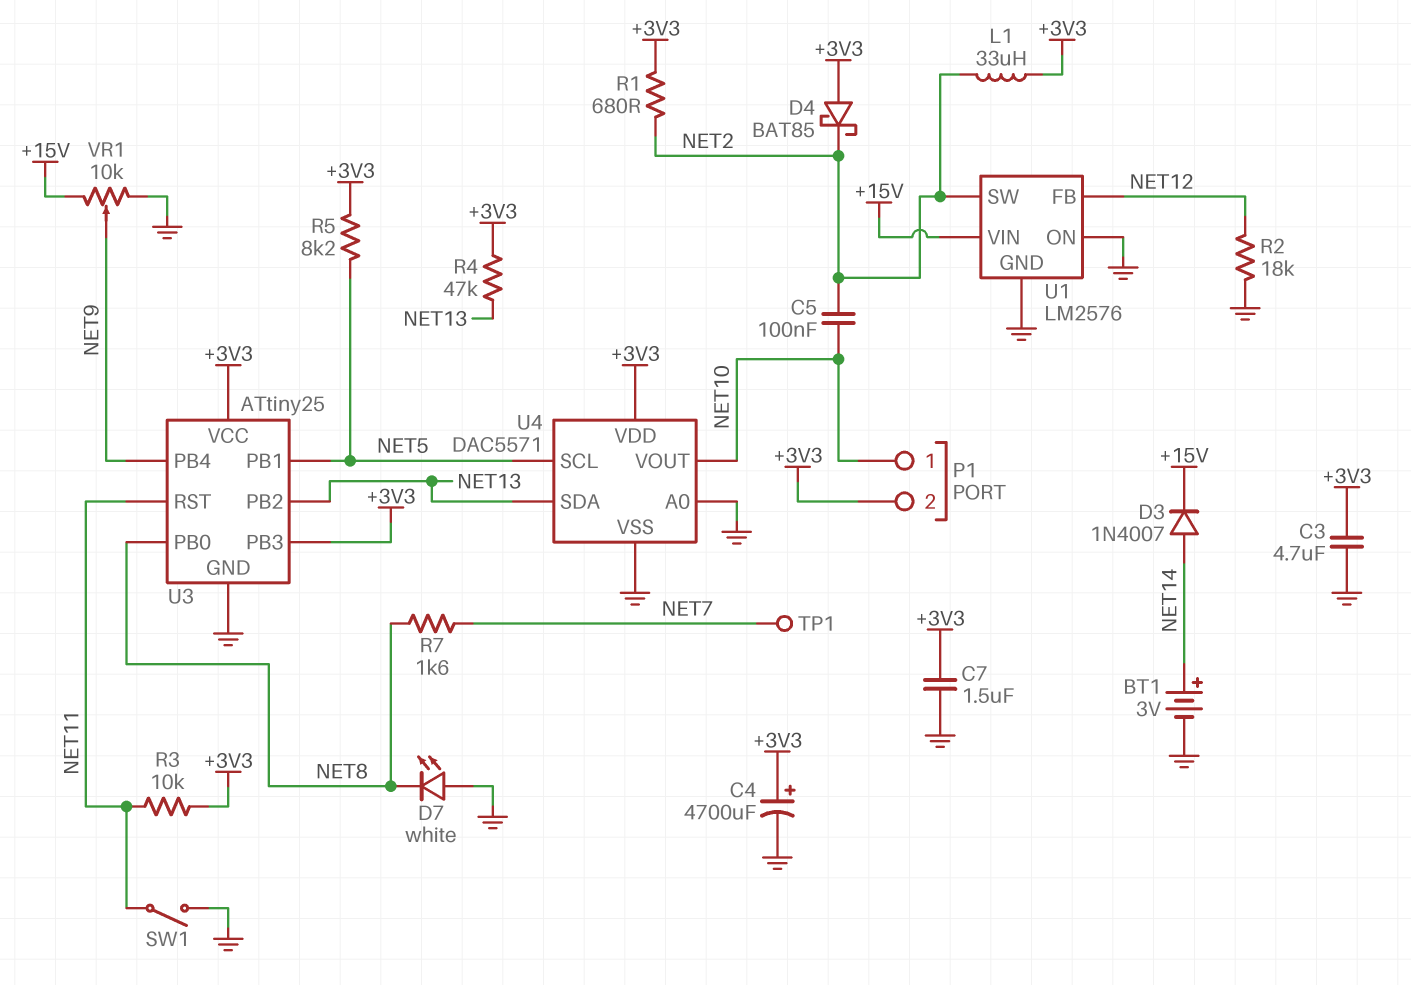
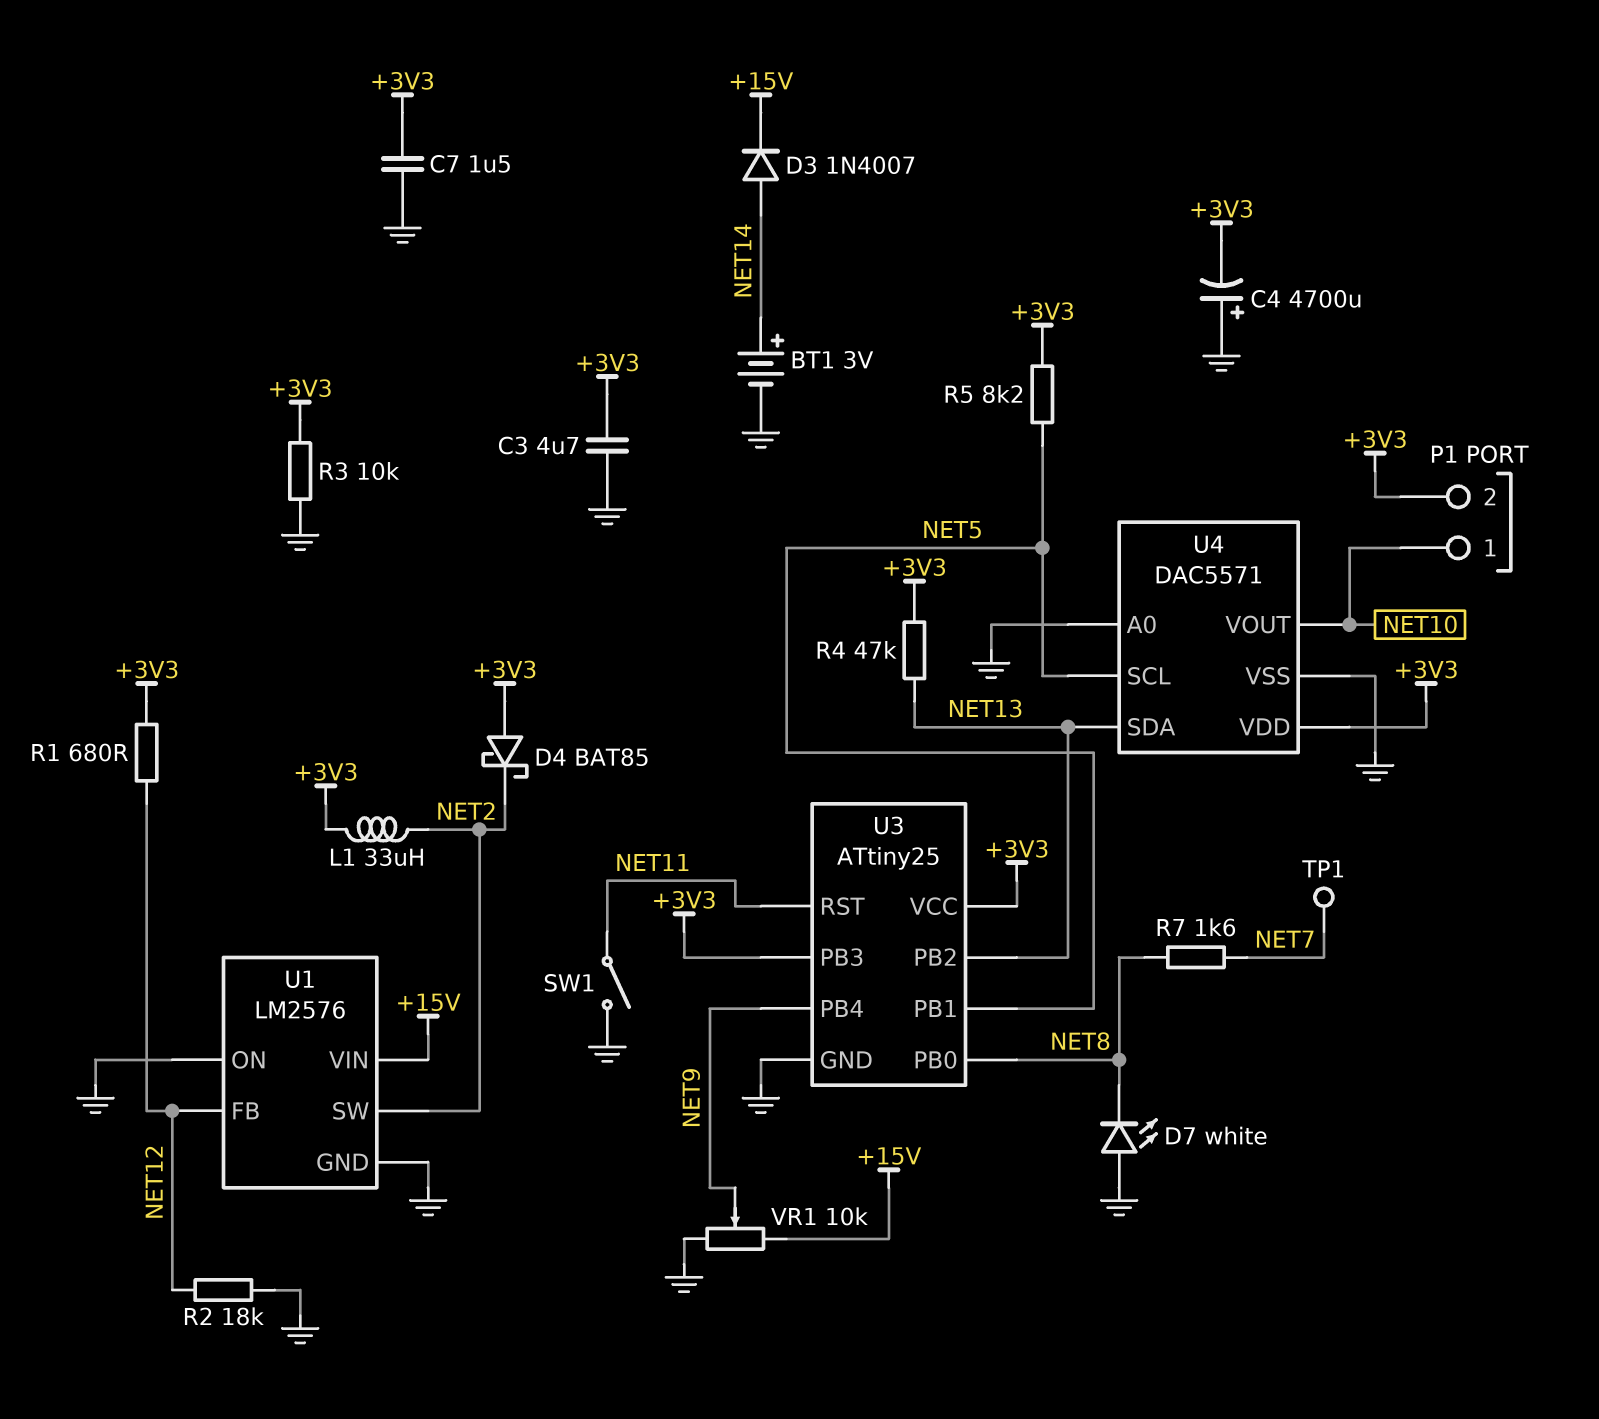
C4: 4700uF (plus +3V3, minus GND) -> 4700uF (plus GND, minus +3V3)
C5: 100nF (NET2, NET10) -> none
R1: 680 (+3V3, NET2) -> 680 (+3V3, NET12)
R3: 10k (+3V3, NET11) -> 10k (+3V3, GND)

